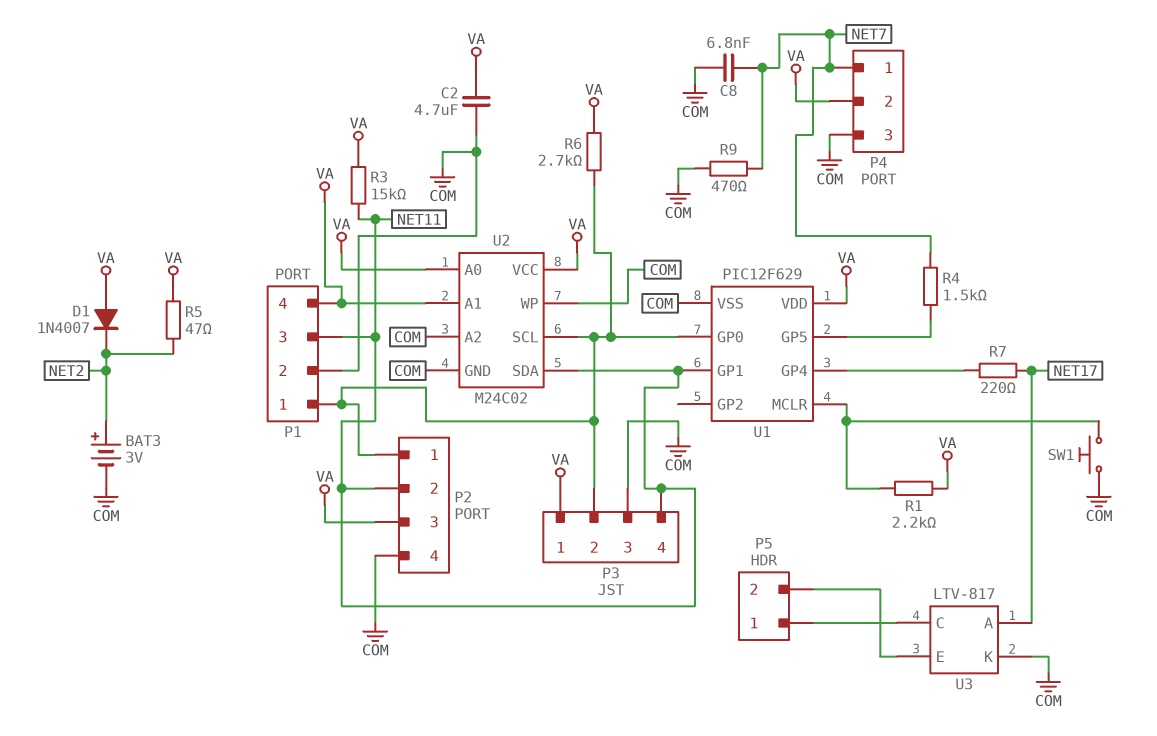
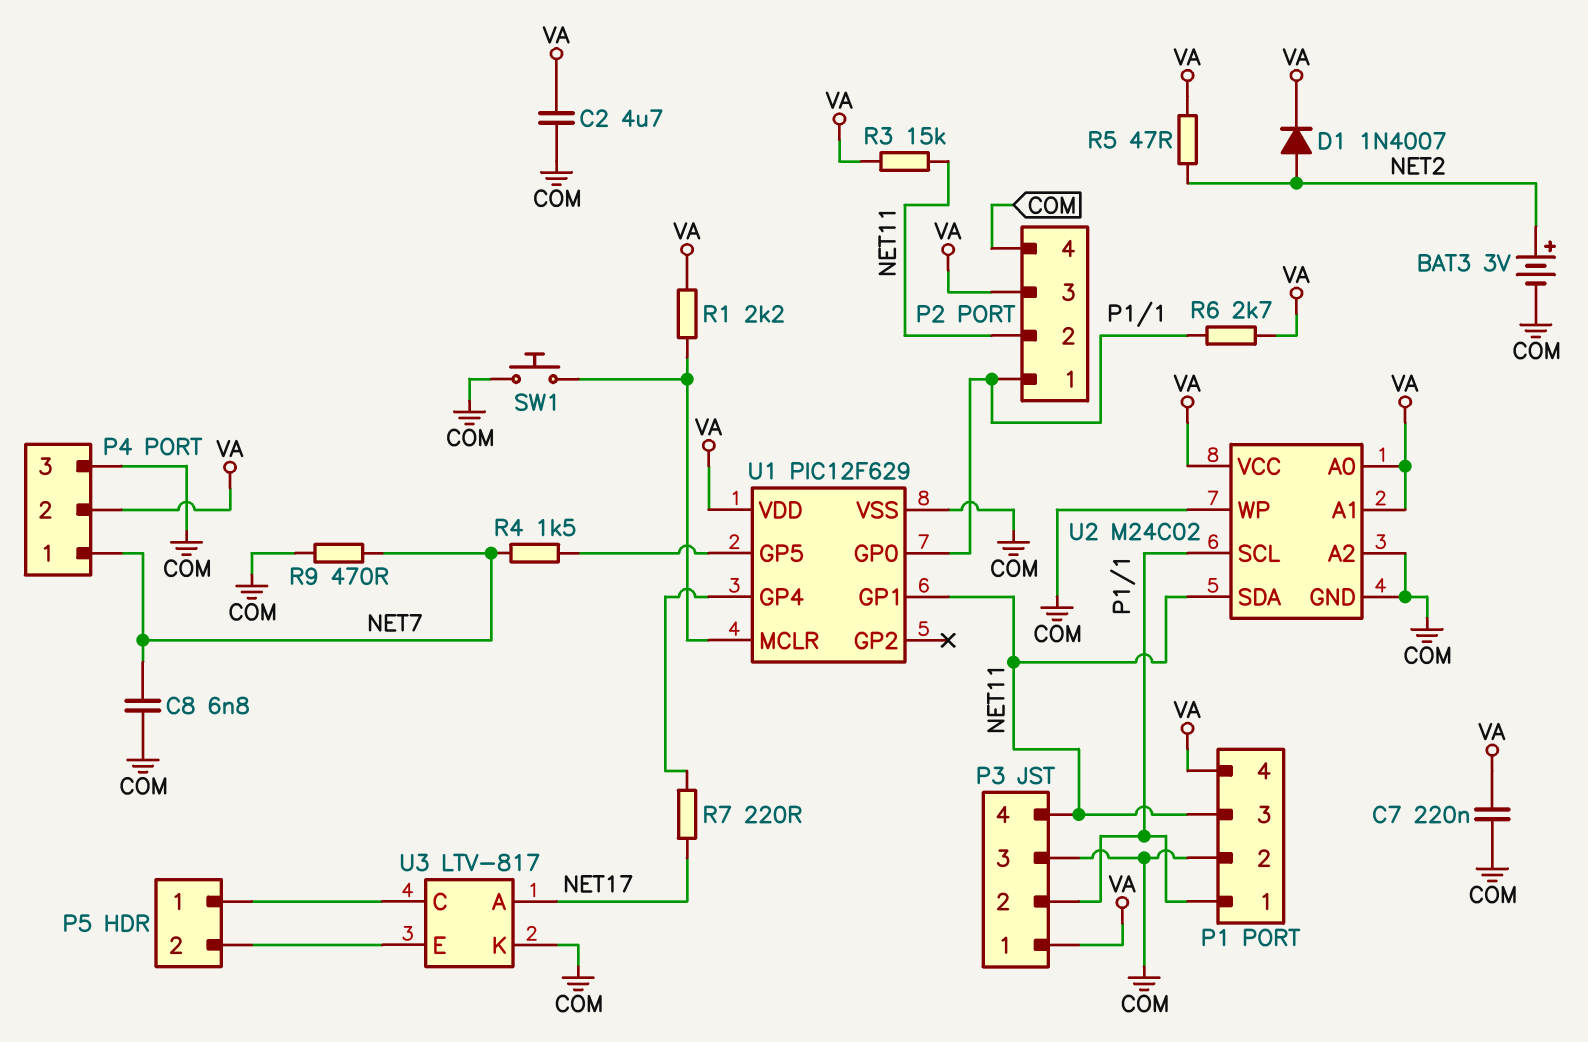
C7: none -> 220nF (COM, VA)
D1: diode 1N4007 (A VA, K NET2) -> diode 1N4007 (A NET2, K VA)

